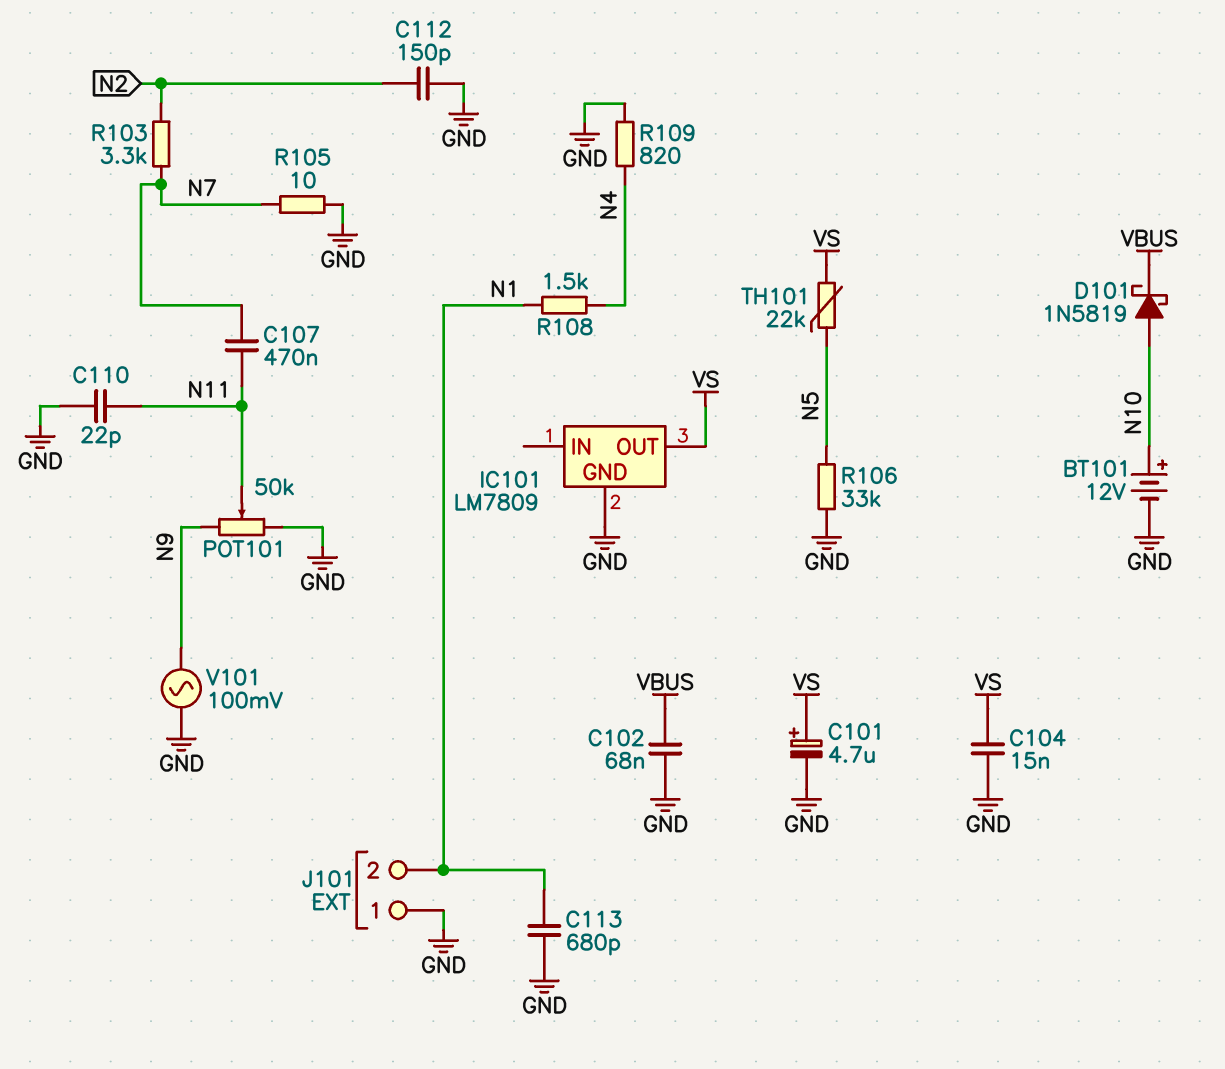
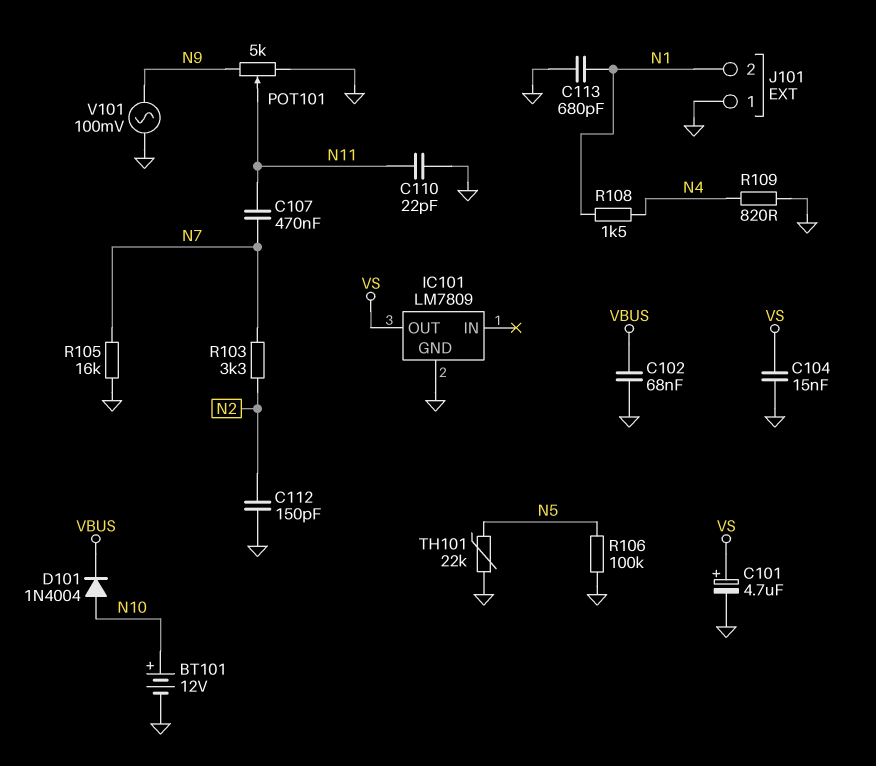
D101: schottky 1N5819 (A N10, K VBUS) -> diode 1N4004 (A N10, K VBUS)
POT101: 50k (GND, N9, wiper N11) -> 5k (GND, N9, wiper N11)
R105: 10 (GND, N7) -> 16k (GND, N7)
R106: 33k (GND, N5) -> 100k (GND, N5)
TH101: 22k (N5, VS) -> 22k (GND, N5)

